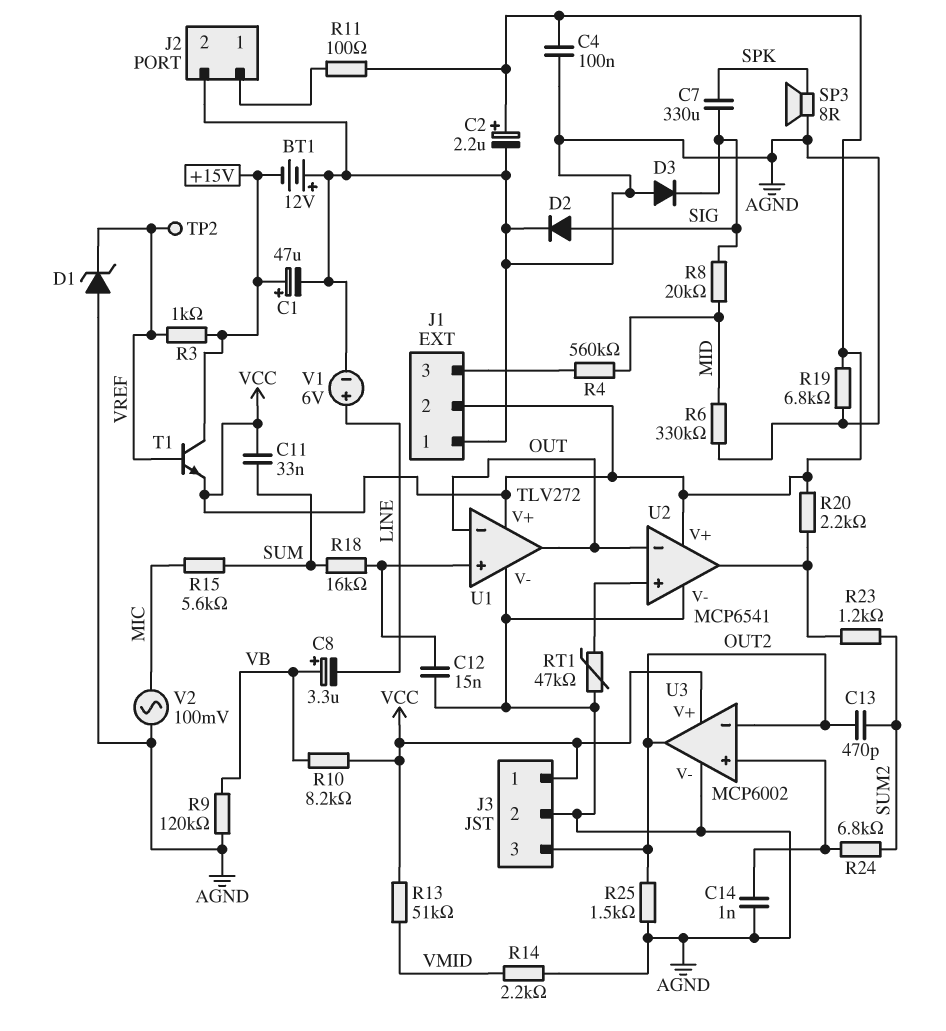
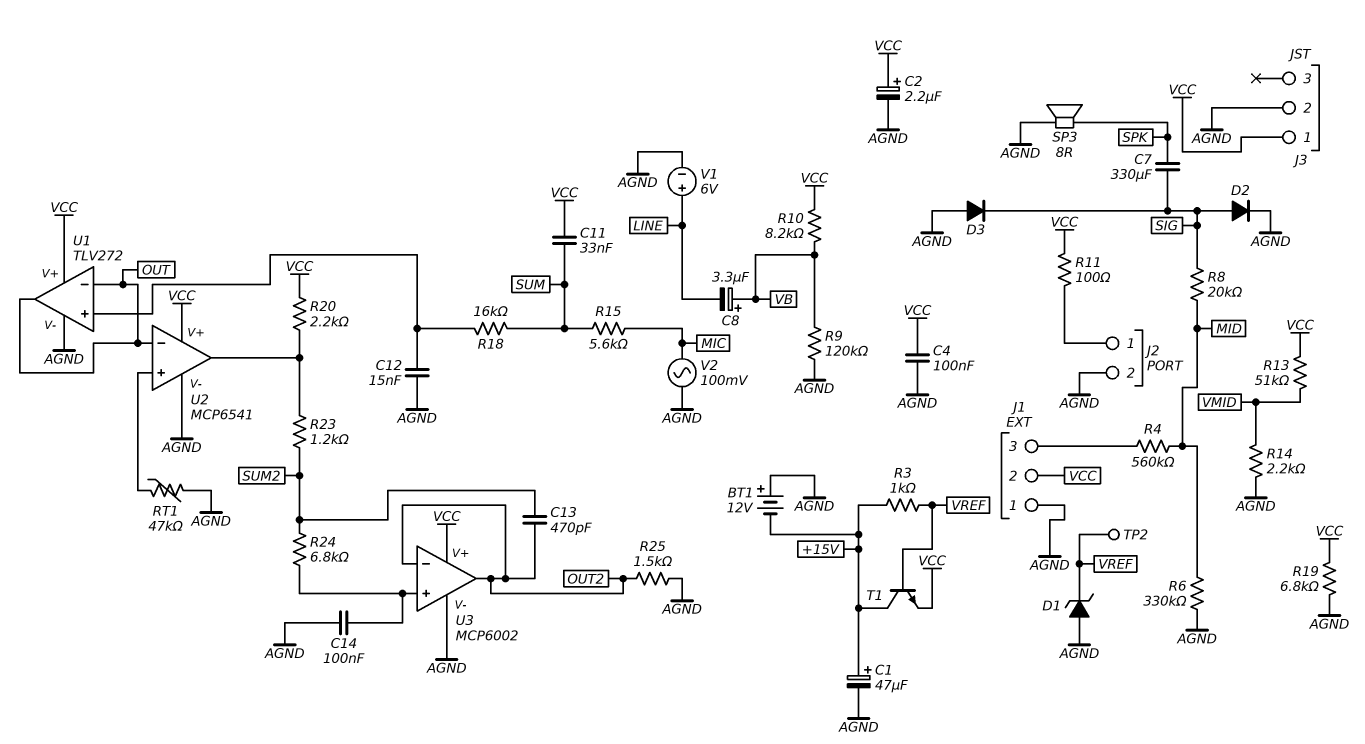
C14: 1nF (AGND, U3/in+) -> 100nF (AGND, U3/in+)
J3 pin 3: OUT2 -> none

